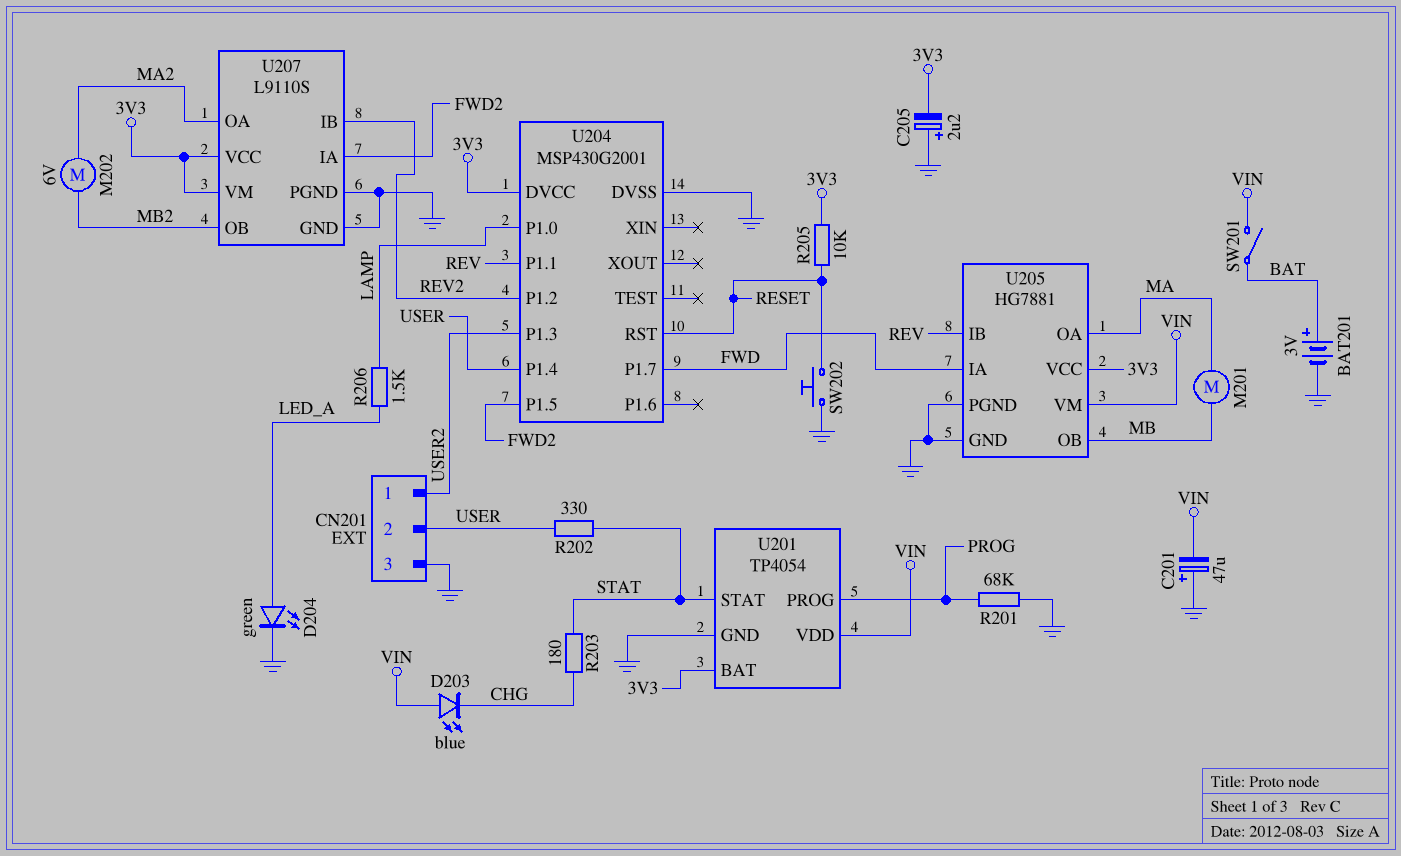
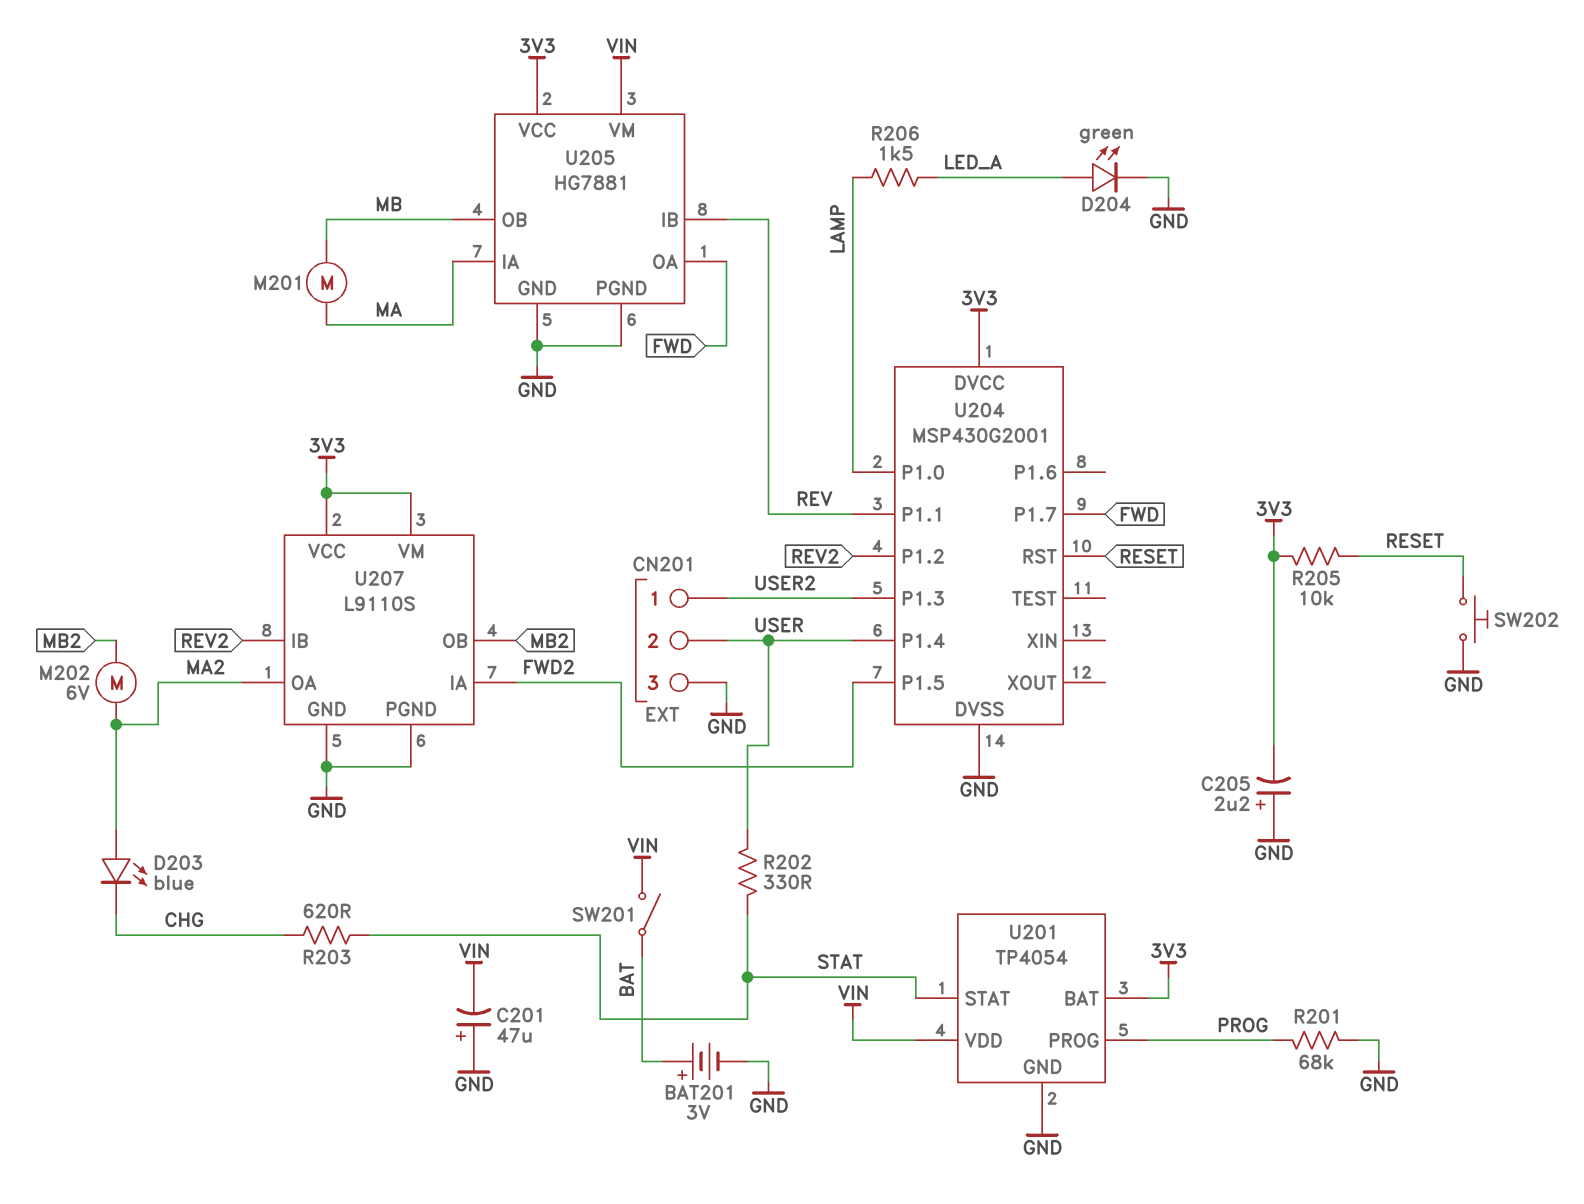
D203: LED blue (A VIN, K CHG) -> LED blue (A MA2, K CHG)
R203: 180 (CHG, STAT) -> 620 (CHG, STAT)
U205 pin IA: FWD -> MA
U205 pin OA: MA -> FWD

